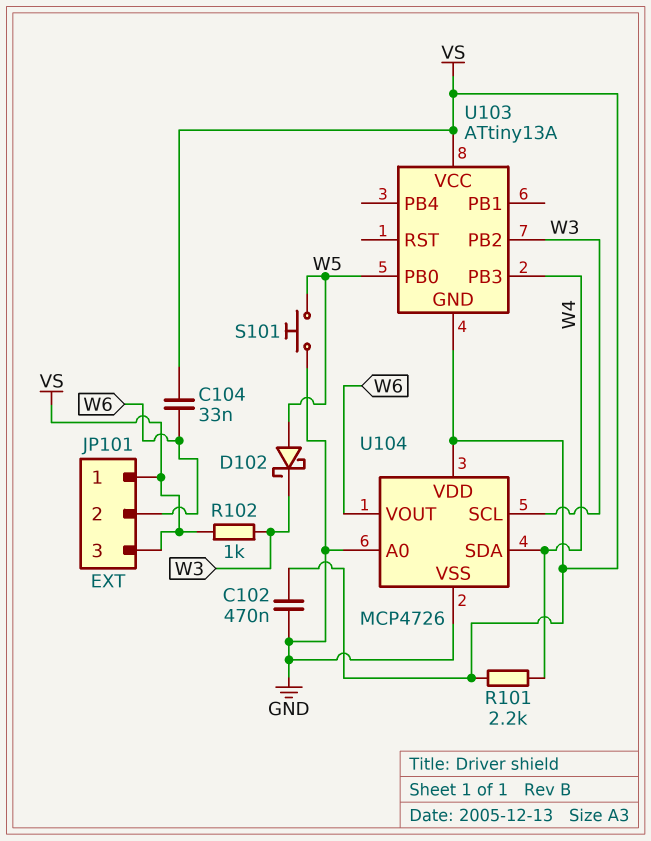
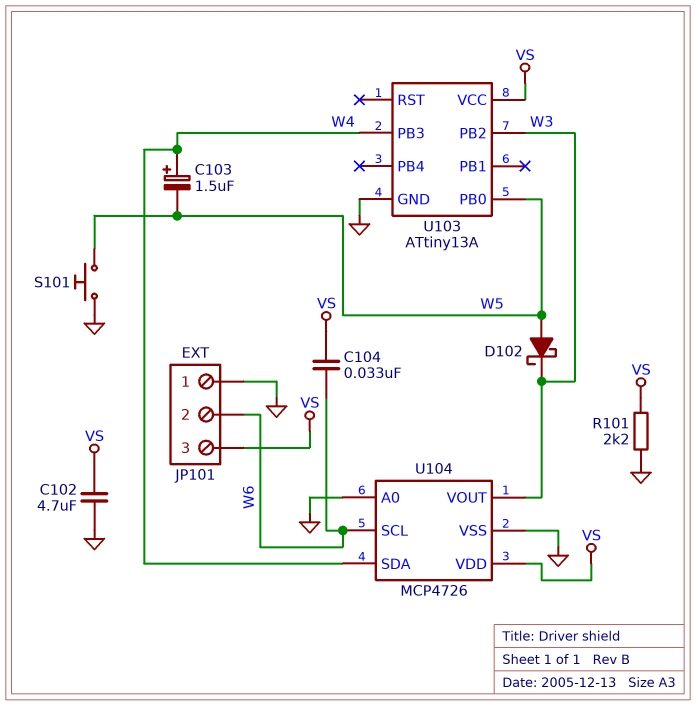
C102: 470nF (GND, VS) -> 4.7uF (GND, VS)
C103: none -> 1.5uF (plus W4, minus W5)
JP101 pin 1: VS -> GND
R101: 2.2k (VS, W4) -> 2.2k (GND, VS)
R102: 1k (VS, W3) -> none
U103 pin GND: VS -> GND
U104 pin SCL: W3 -> W6
U104 pin VOUT: W6 -> W3

